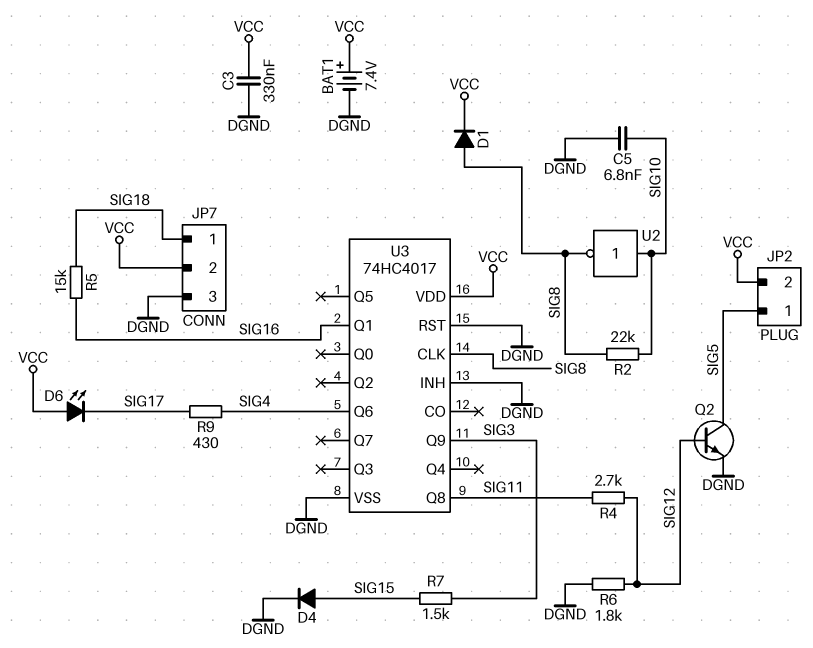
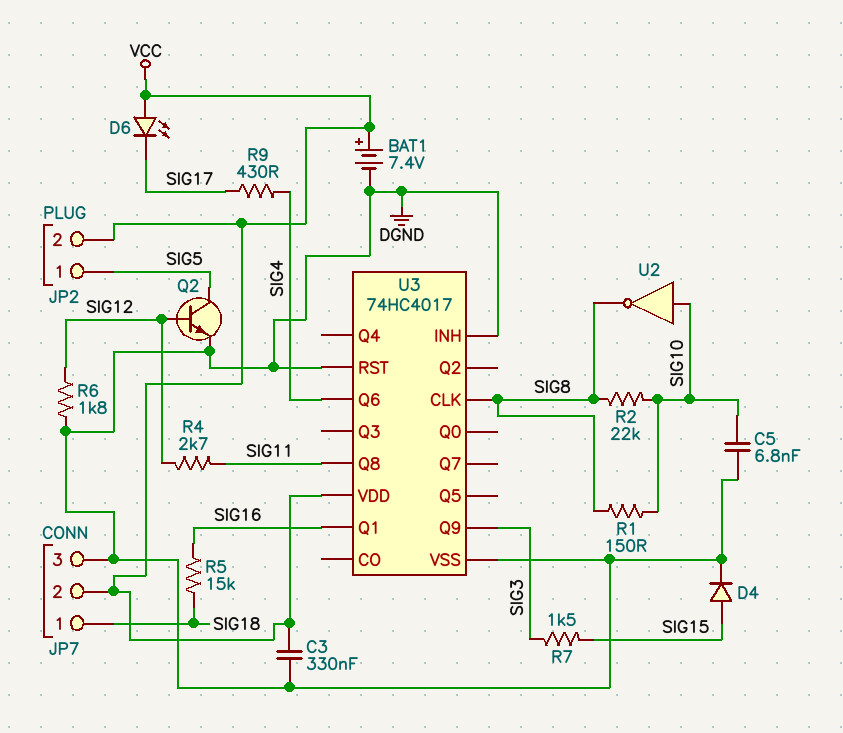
D1: diode (A SIG8, K VCC) -> none
R1: none -> 150 (SIG8, SIG10)

